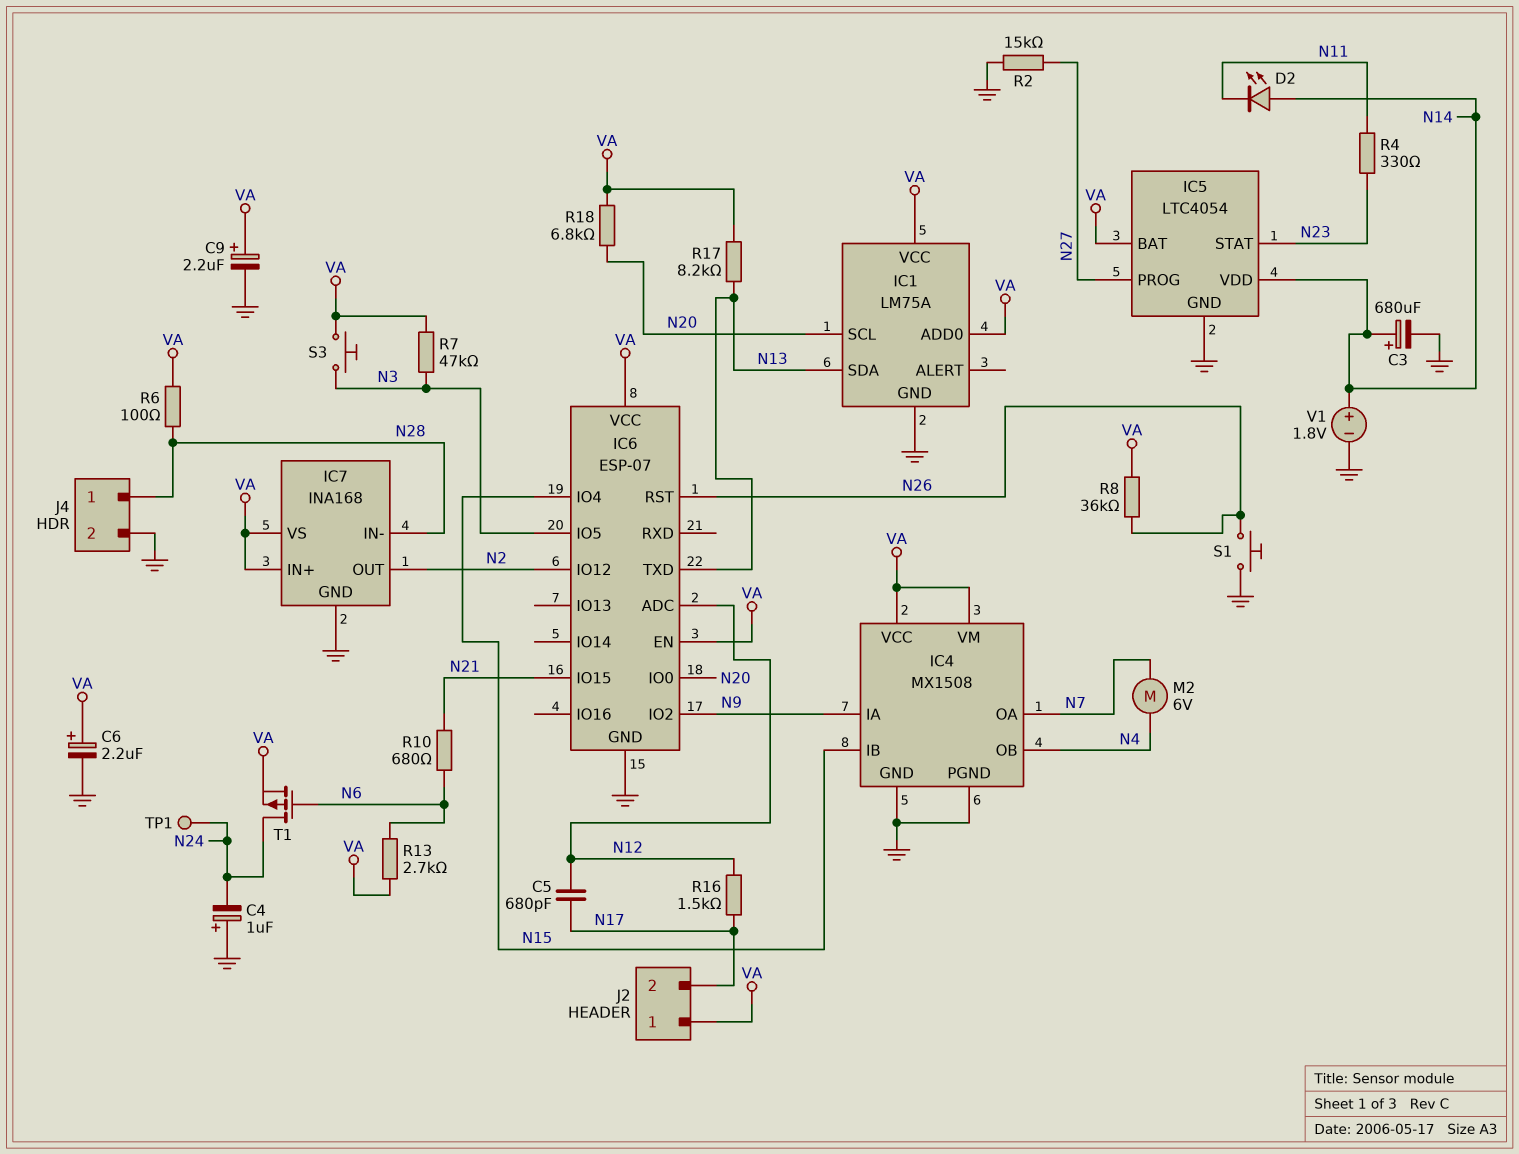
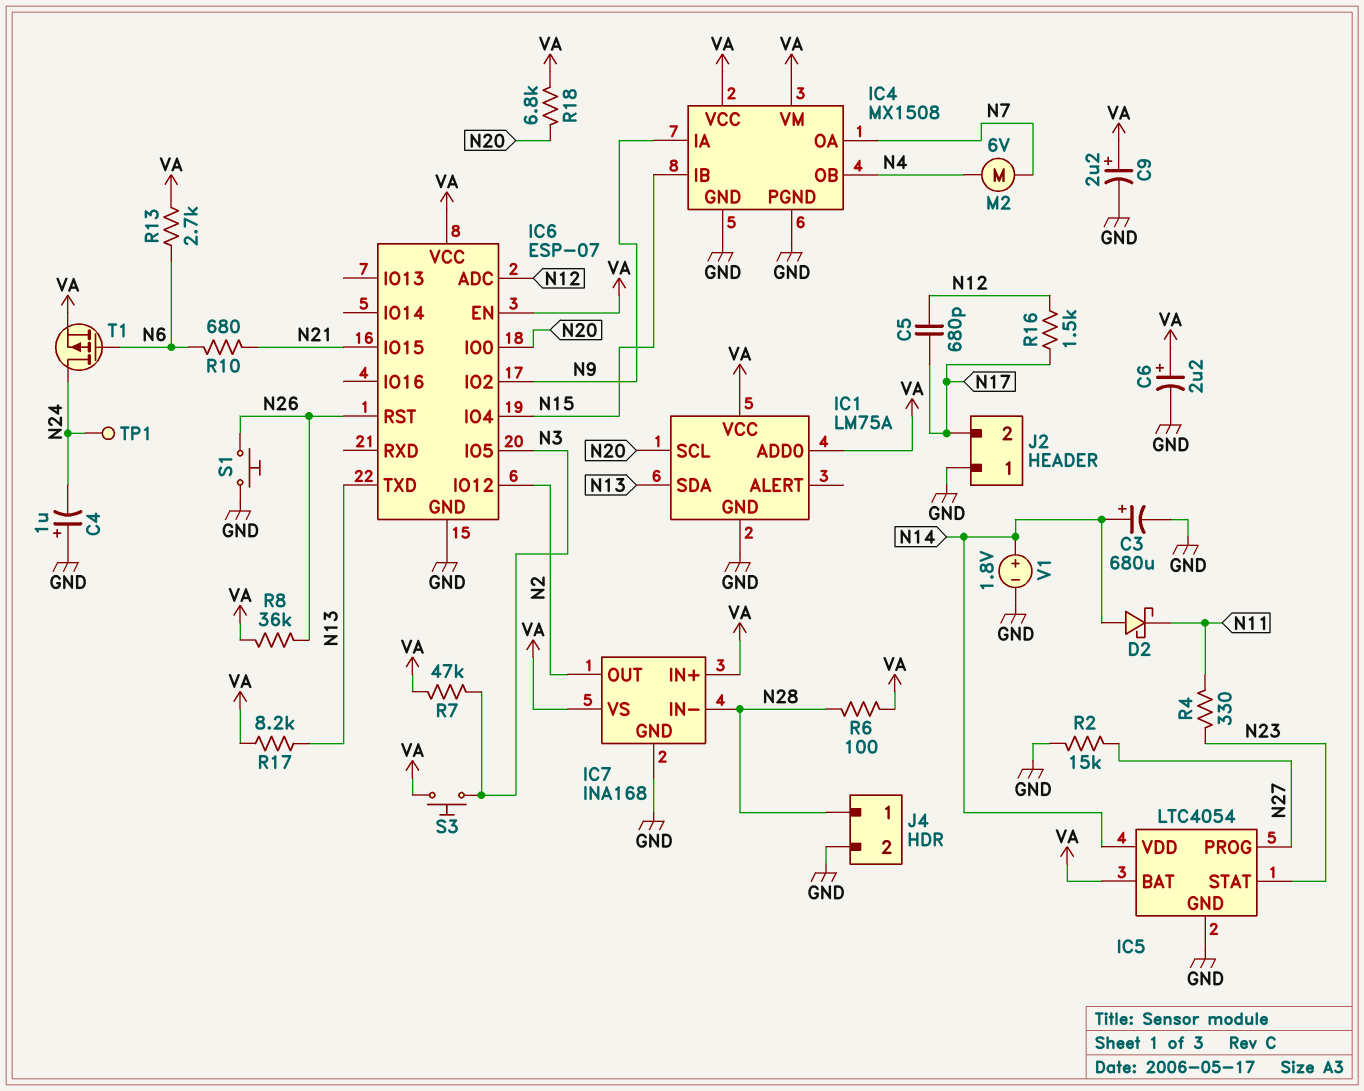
D2: LED (A N14, K N11) -> schottky (A N14, K N11)
J2 pin 1: VA -> GND

